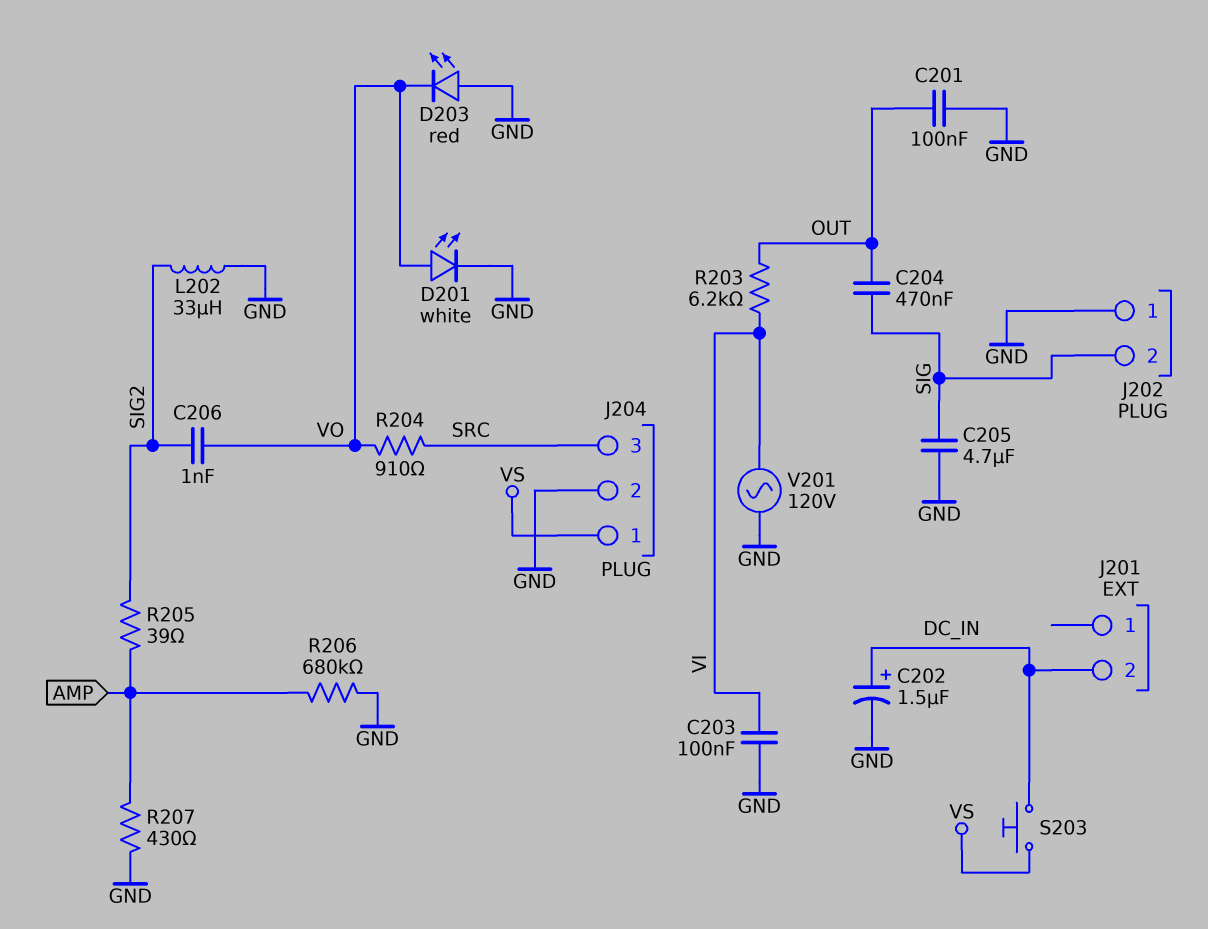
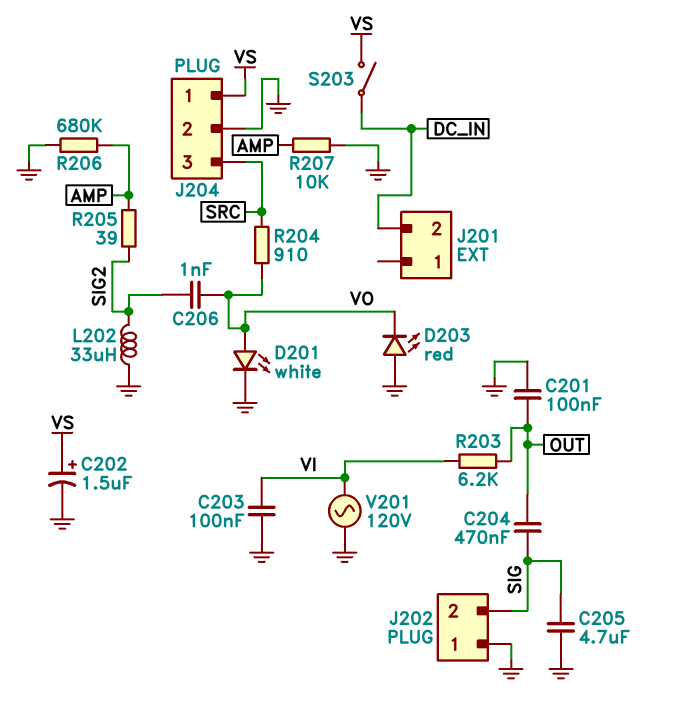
C202: 1.5uF (plus DC_IN, minus GND) -> 1.5uF (plus VS, minus GND)
R207: 430 (AMP, GND) -> 10k (AMP, GND)
S203: button (DC_IN, VS) -> switch (DC_IN, VS)

